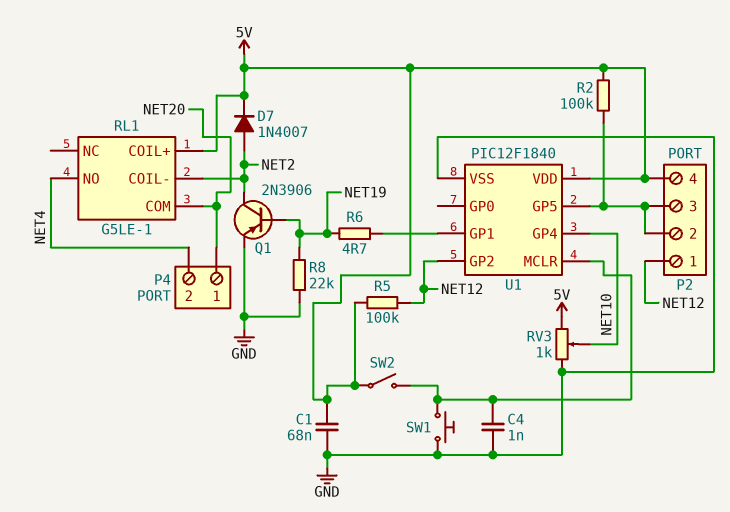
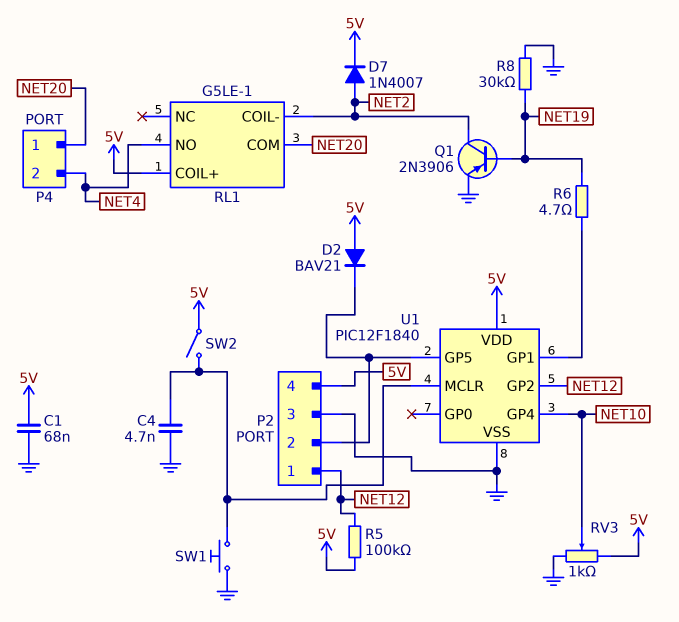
C4: 1nF (GND, U1/MCLR) -> 4.7nF (GND, U1/MCLR)
D2: none -> diode BAV21 (A 5V, K P2/2)
P2 pin 3: P2/2 -> GND
R2: 100k (5V, P2/2) -> none
R8: 22k (GND, NET19) -> 30k (GND, NET19)

